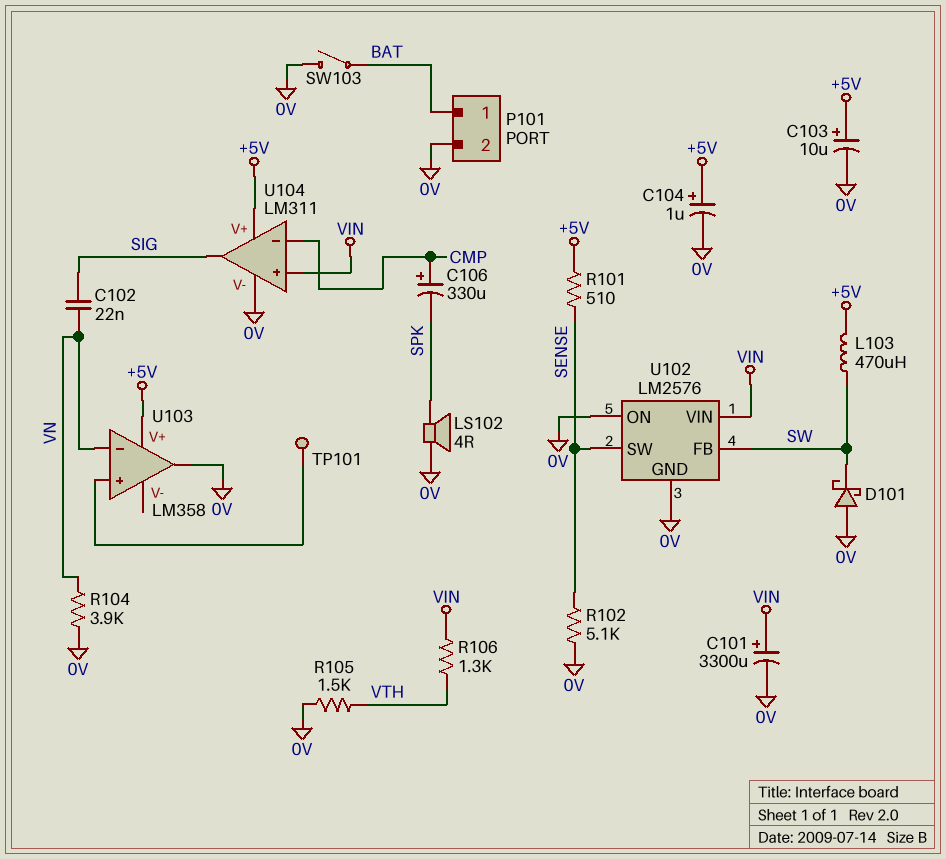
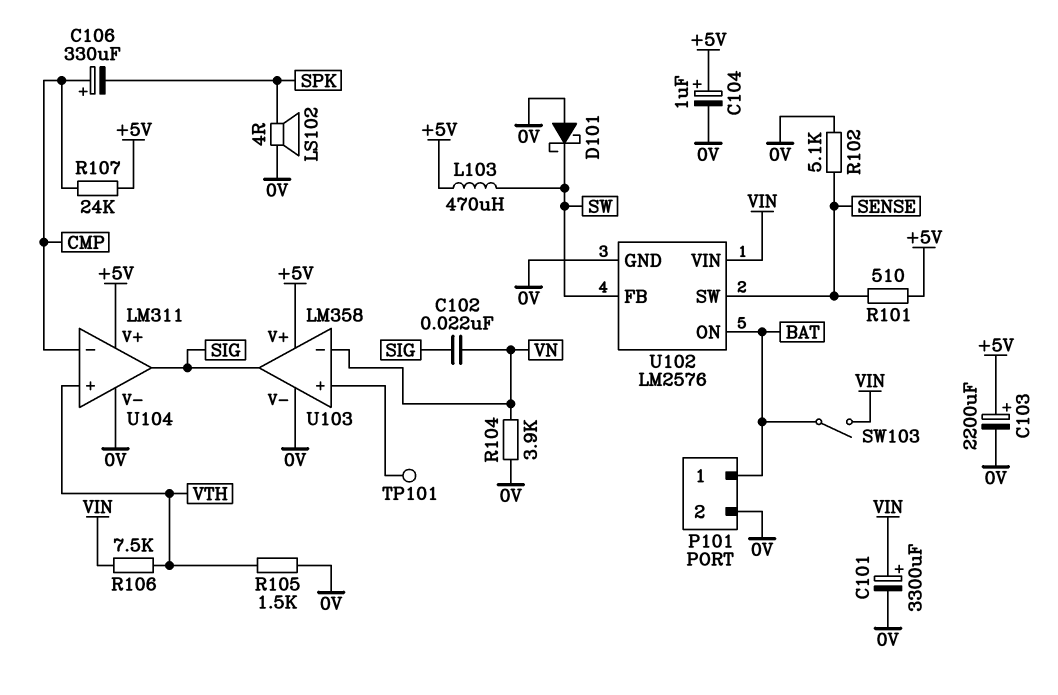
C103: 10uF (plus +5V, minus 0V) -> 2200uF (plus +5V, minus 0V)
R106: 1.3k (VIN, VTH) -> 7.5k (VIN, VTH)
R107: none -> 24k (+5V, CMP)
SW103: switch (0V, BAT) -> switch (BAT, VIN)
U102 pin ON: 0V -> BAT
U103 pin V-: none -> 0V
U103 pin out: 0V -> SIG
U104 pin in+: VIN -> VTH

